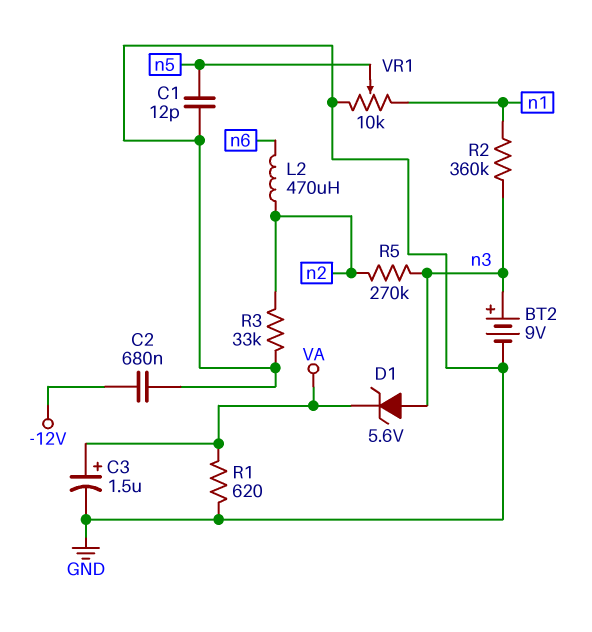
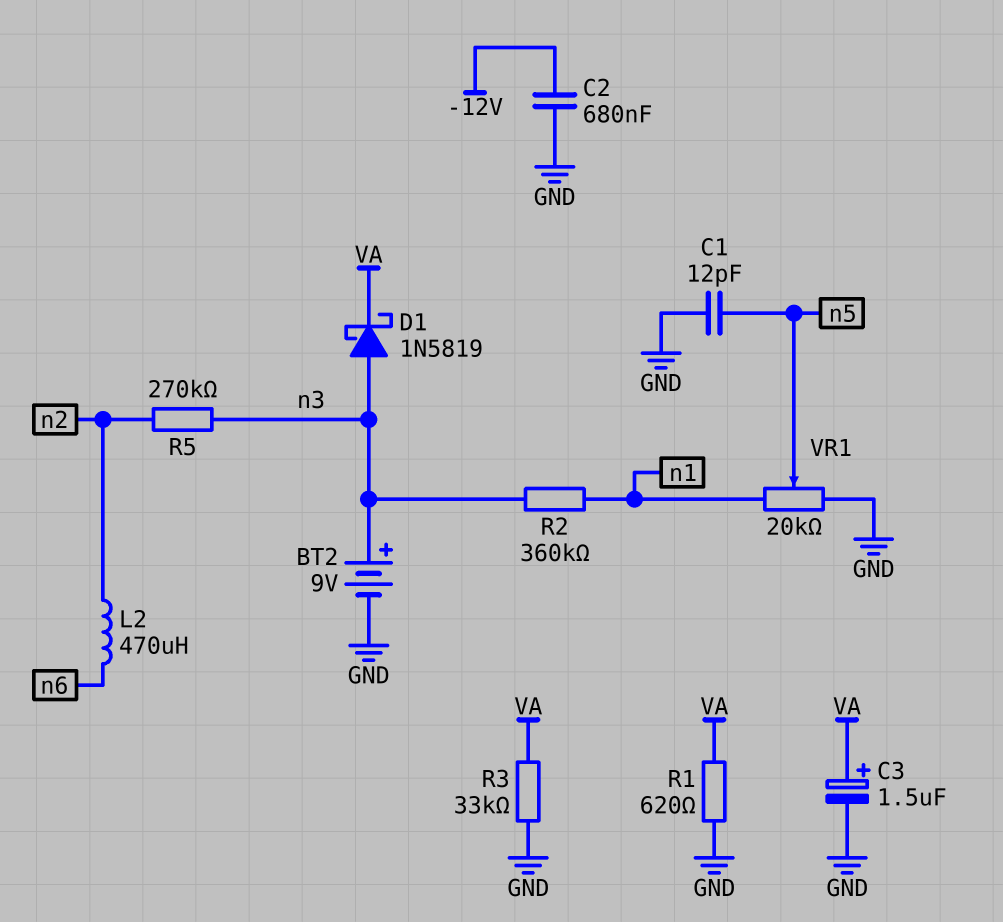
D1: zener 5.6V (A n3, K VA) -> schottky 1N5819 (A n3, K VA)
R3: 33k (GND, n2) -> 33k (GND, VA)
VR1: 10k (GND, n1, wiper n5) -> 20k (GND, n1, wiper n5)

